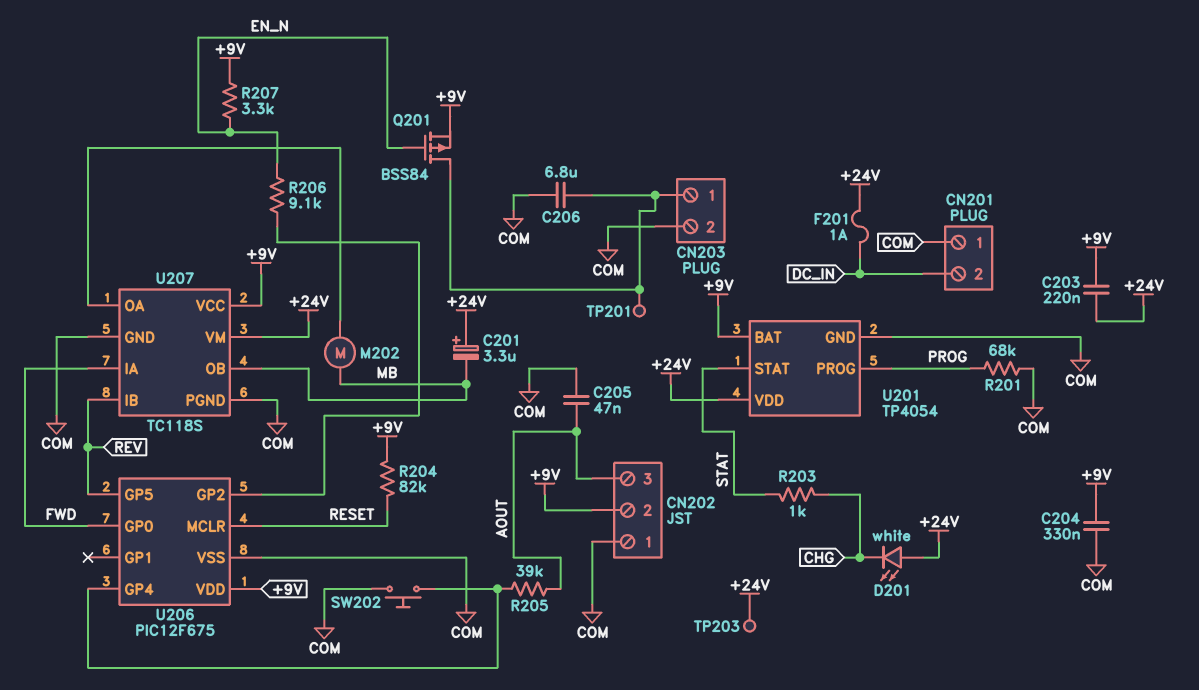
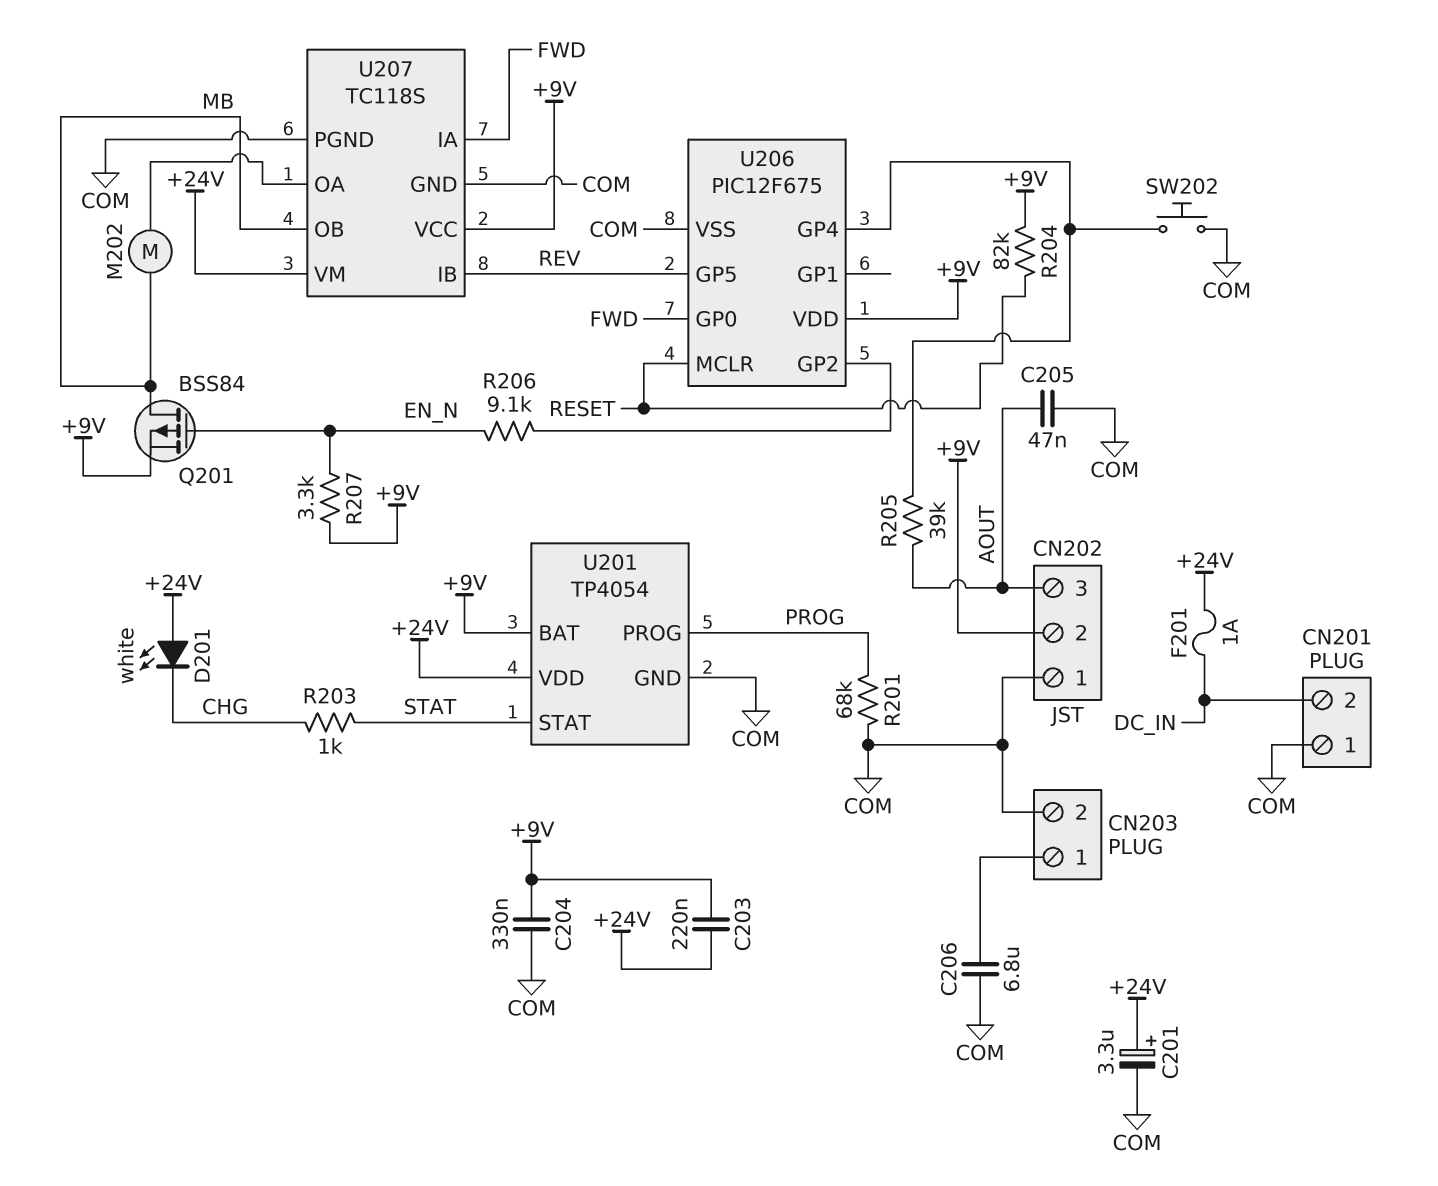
C201: 3.3uF (plus +24V, minus MB) -> 3.3uF (plus +24V, minus COM)
Q201: PMOS BSS84 (G EN_N, D CN203/1, S +9V) -> PMOS BSS84 (G EN_N, D MB, S +9V)
TP201: test point (CN203/1) -> none
TP203: test point (+24V) -> none

